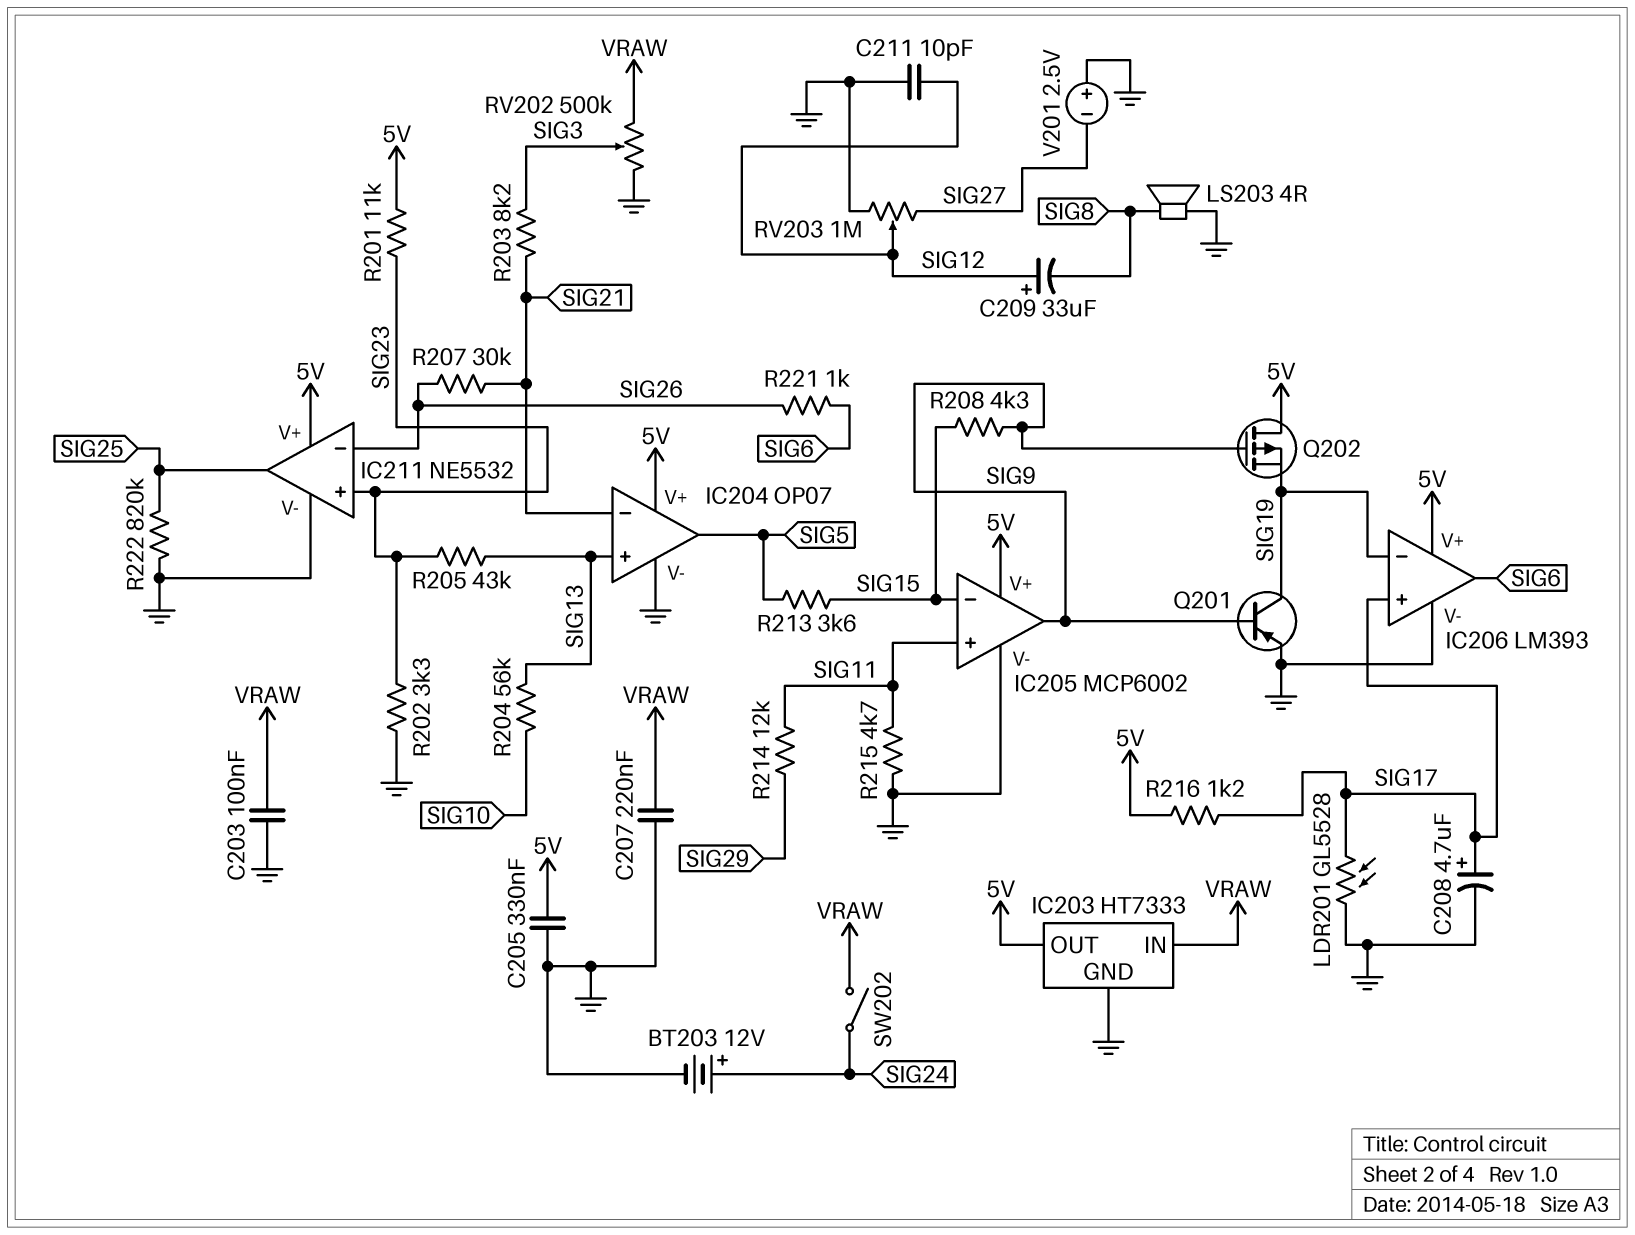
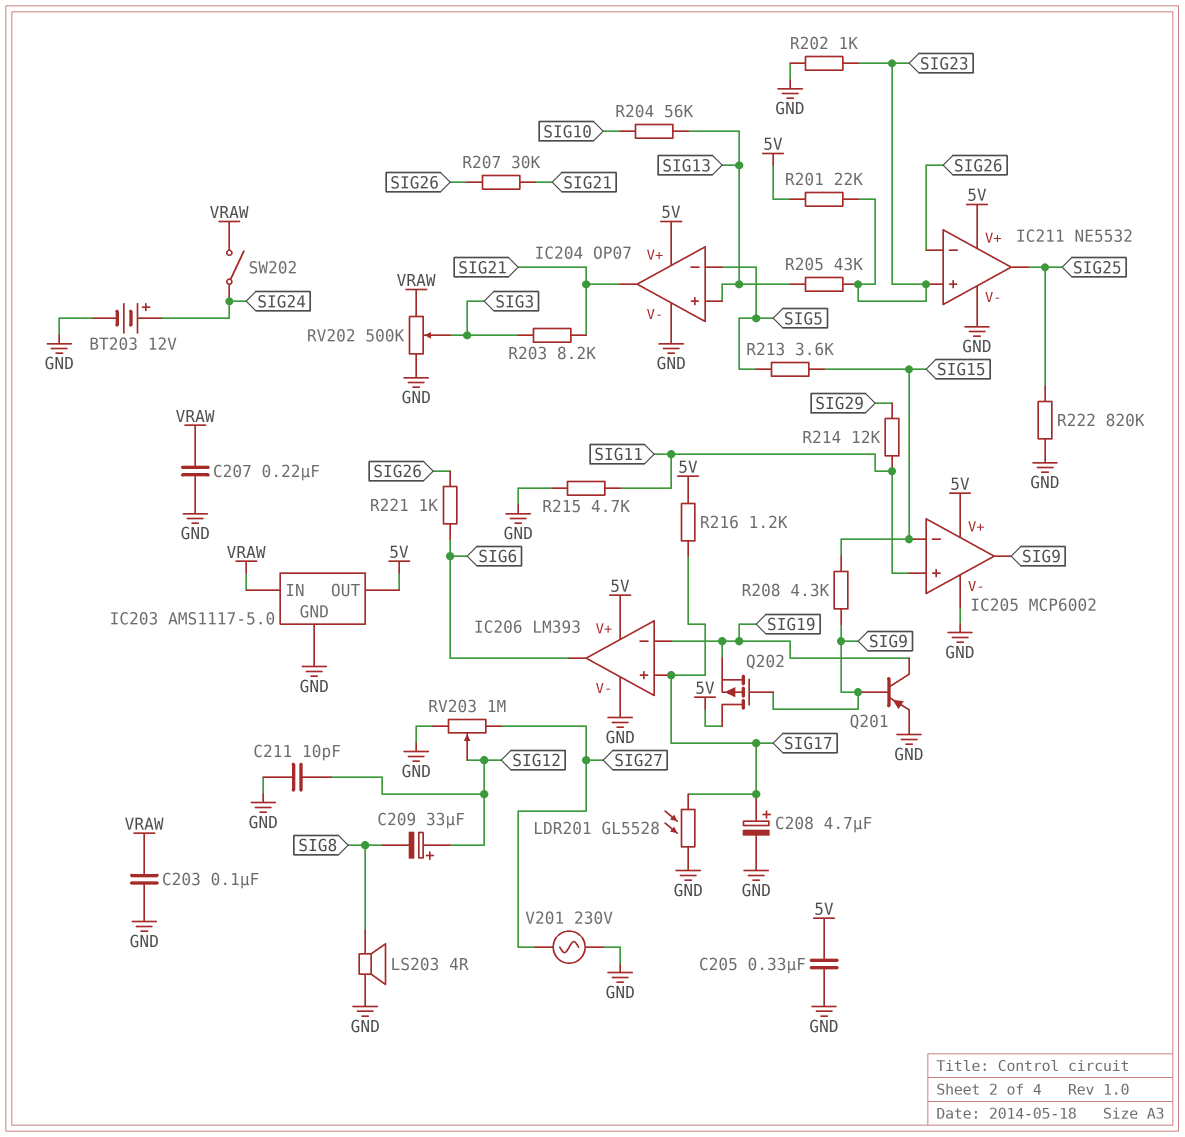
IC203: HT7333 -> AMS1117-5.0
IC204 pin in-: SIG21 -> SIG5
IC204 pin out: SIG5 -> SIG21
R201: 11k (5V, SIG23) -> 22k (5V, SIG23)
R202: 3.3k (GND, SIG23) -> 1k (GND, SIG23)
V201: 2.5V (plus GND, minus SIG27) -> AC 230V (GND, SIG27)

